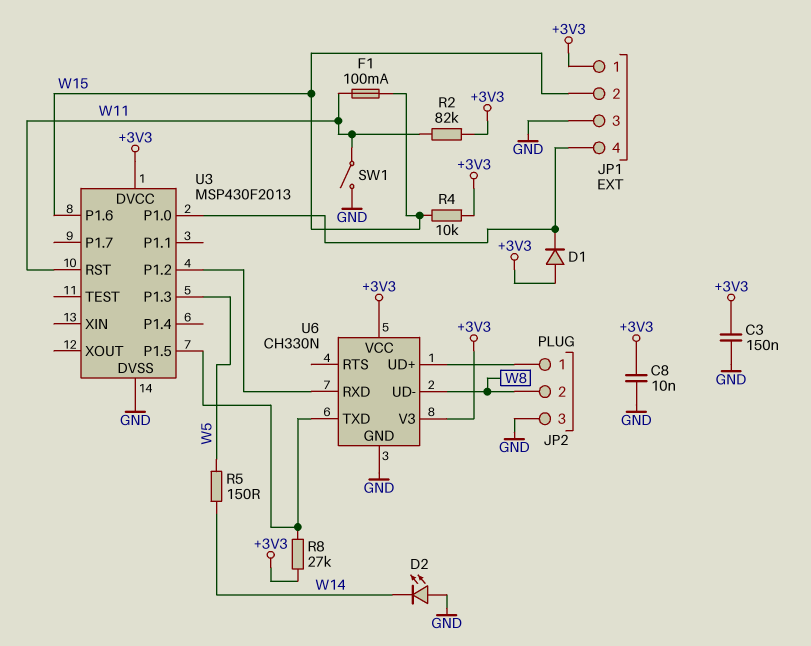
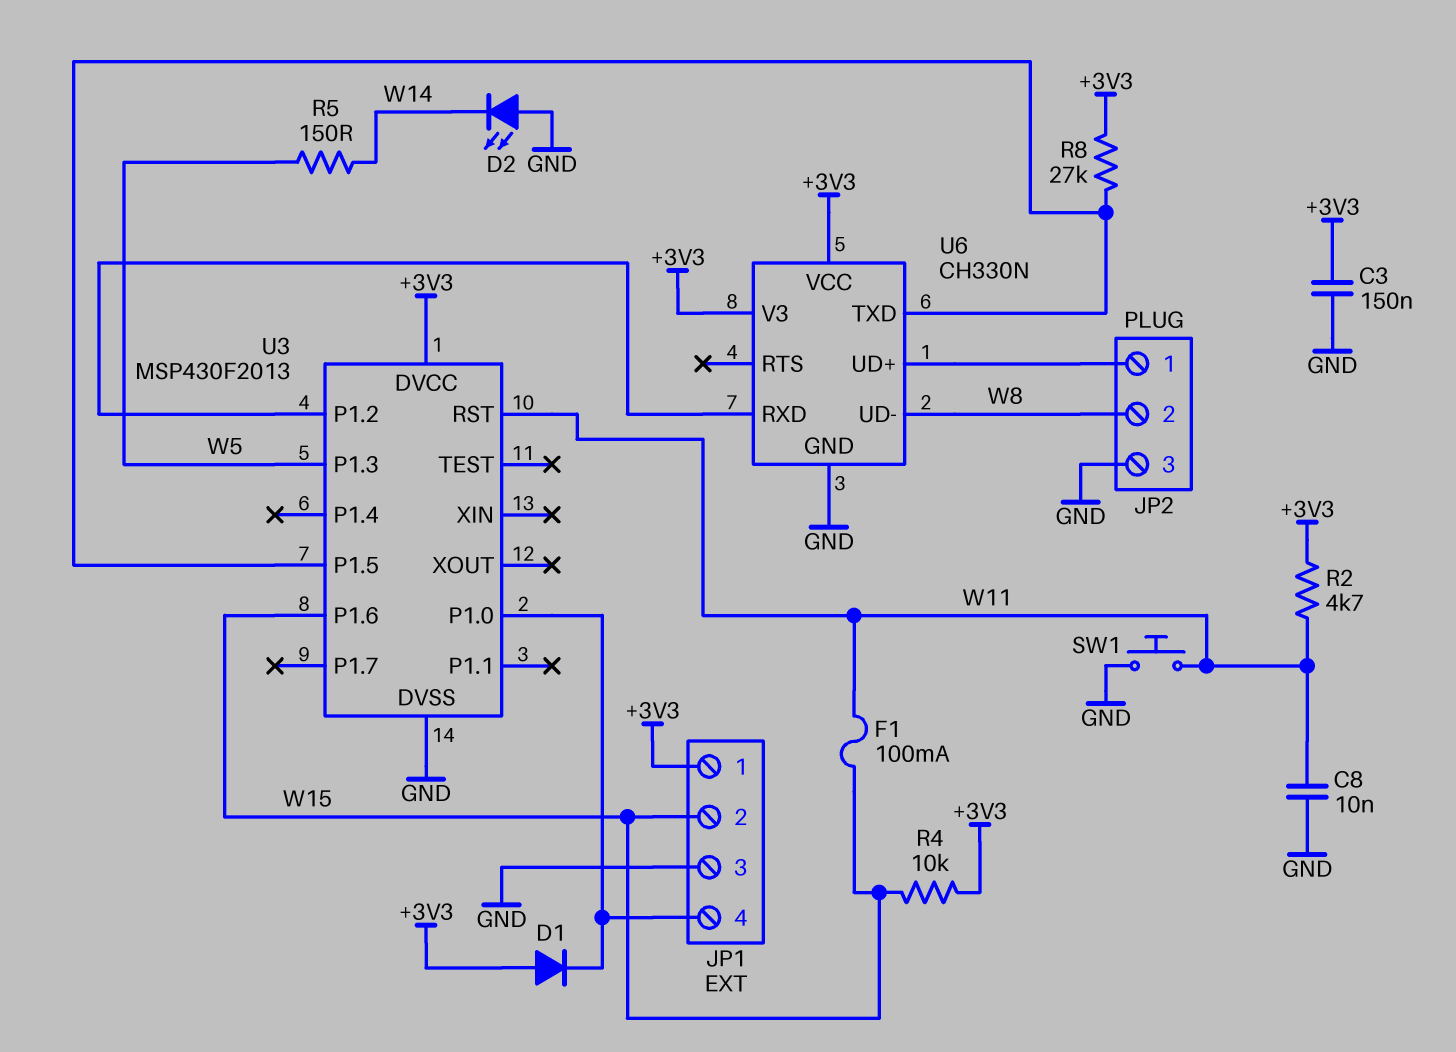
C8: 10nF (+3V3, GND) -> 10nF (GND, W11)
R2: 82k (+3V3, W11) -> 4.7k (+3V3, W11)
SW1: switch (GND, W11) -> button (GND, W11)

